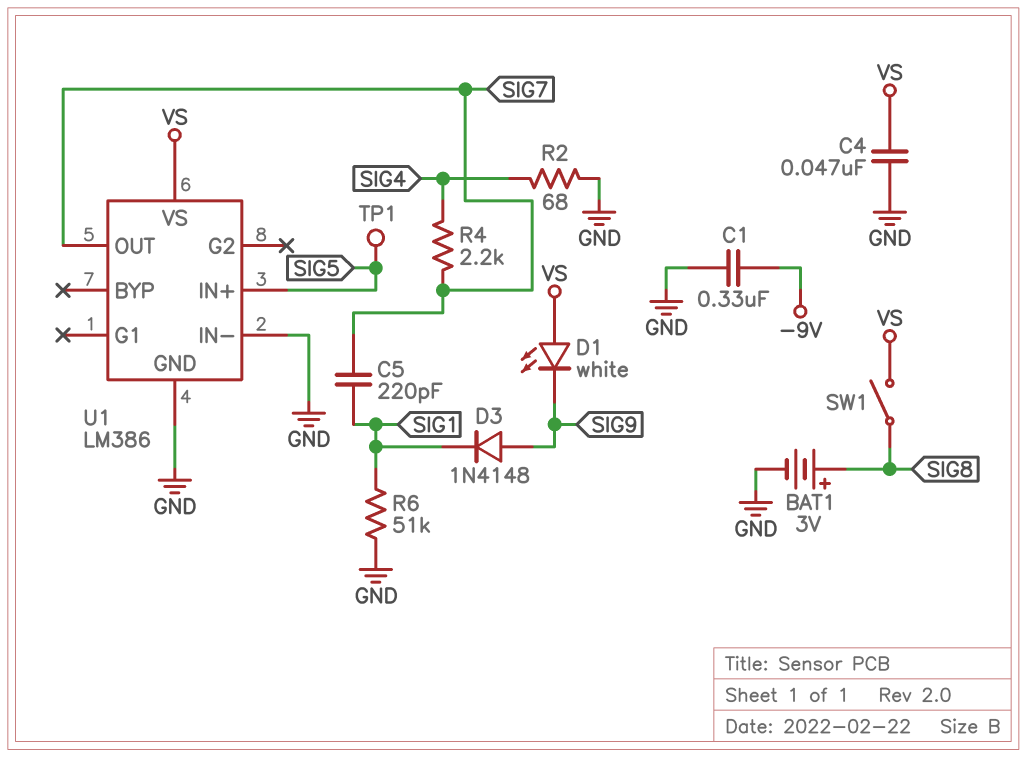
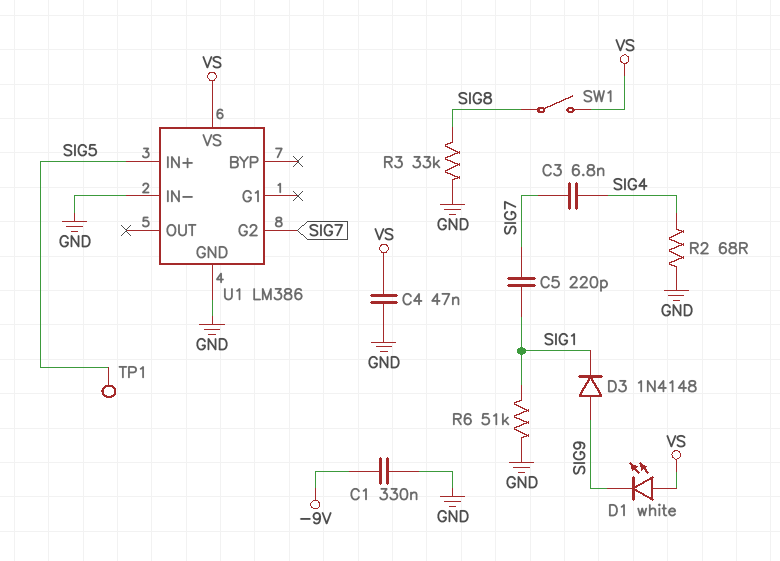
BAT1: 3V (plus SIG8, minus GND) -> none
C3: none -> 6.8nF (SIG4, SIG7)
R3: none -> 33k (GND, SIG8)
R4: 2.2k (SIG4, SIG7) -> none
U1 pin G2: none -> SIG7
U1 pin OUT: SIG7 -> none

